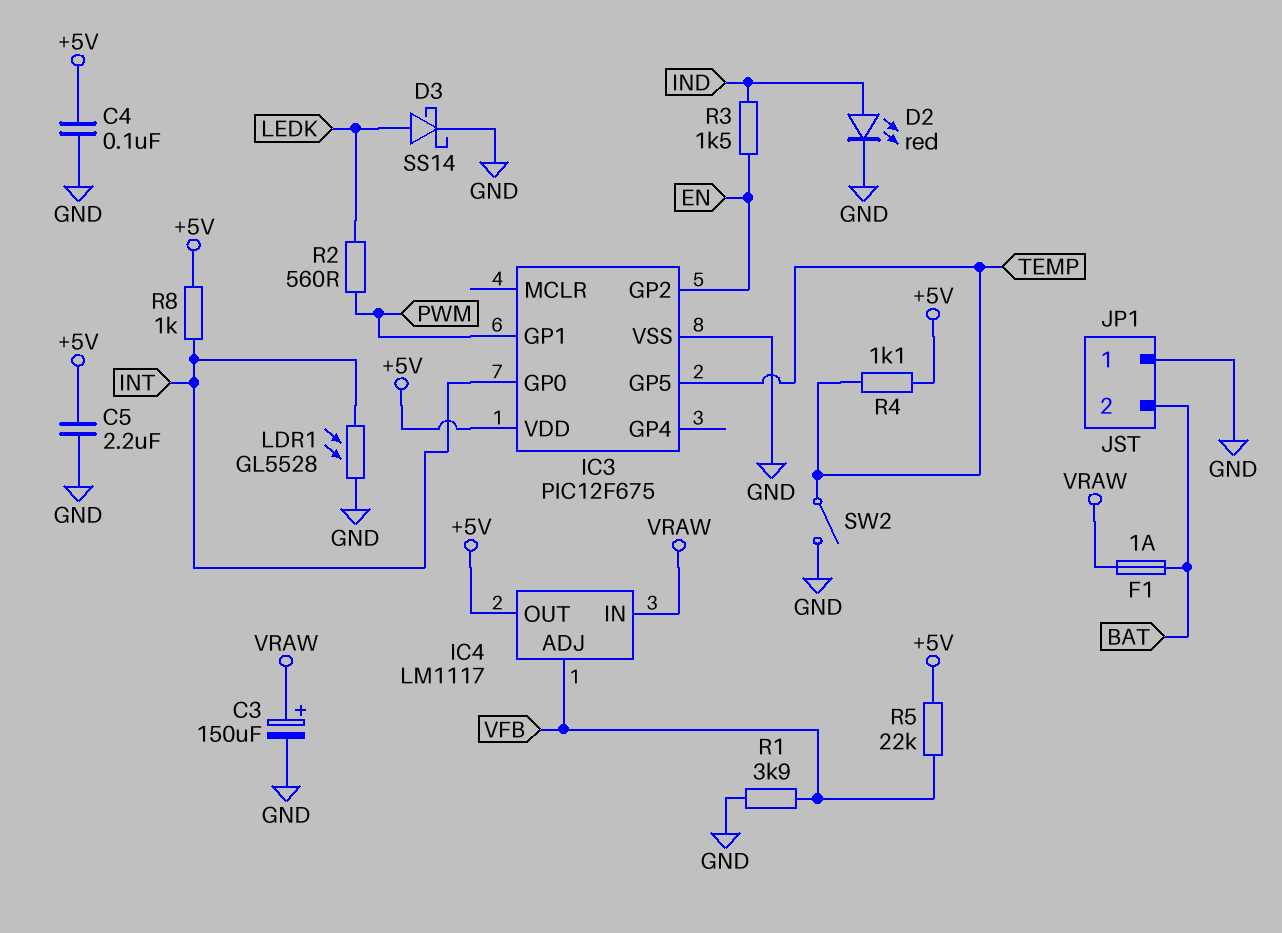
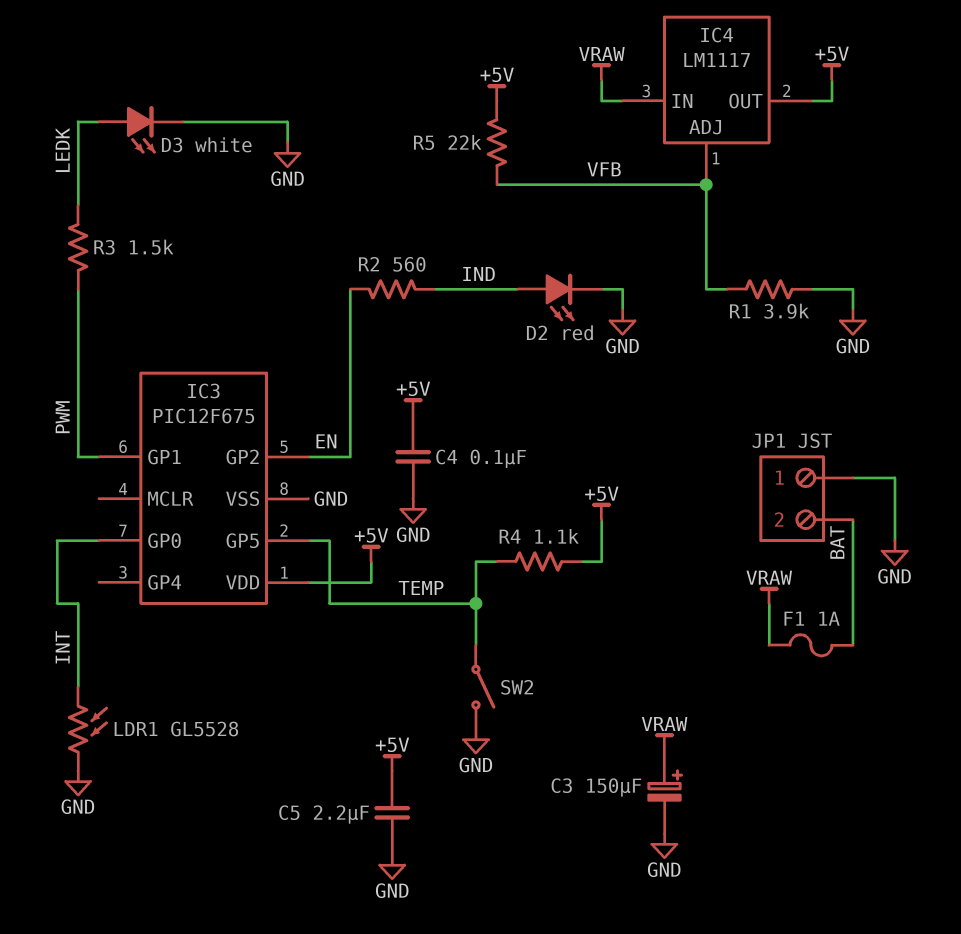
D3: schottky SS14 (A LEDK, K GND) -> LED white (A LEDK, K GND)
R2: 560 (LEDK, PWM) -> 560 (EN, IND)
R3: 1.5k (EN, IND) -> 1.5k (LEDK, PWM)
R8: 1k (+5V, INT) -> none

